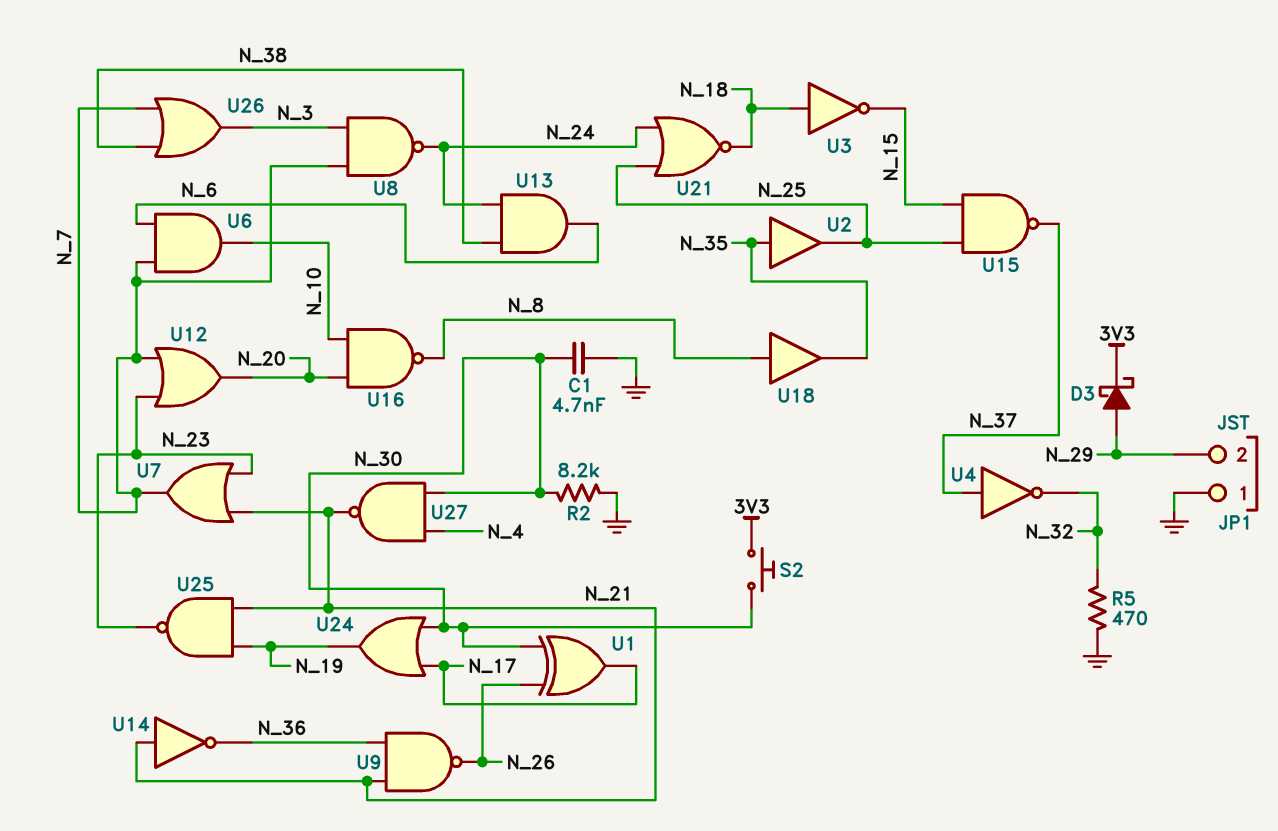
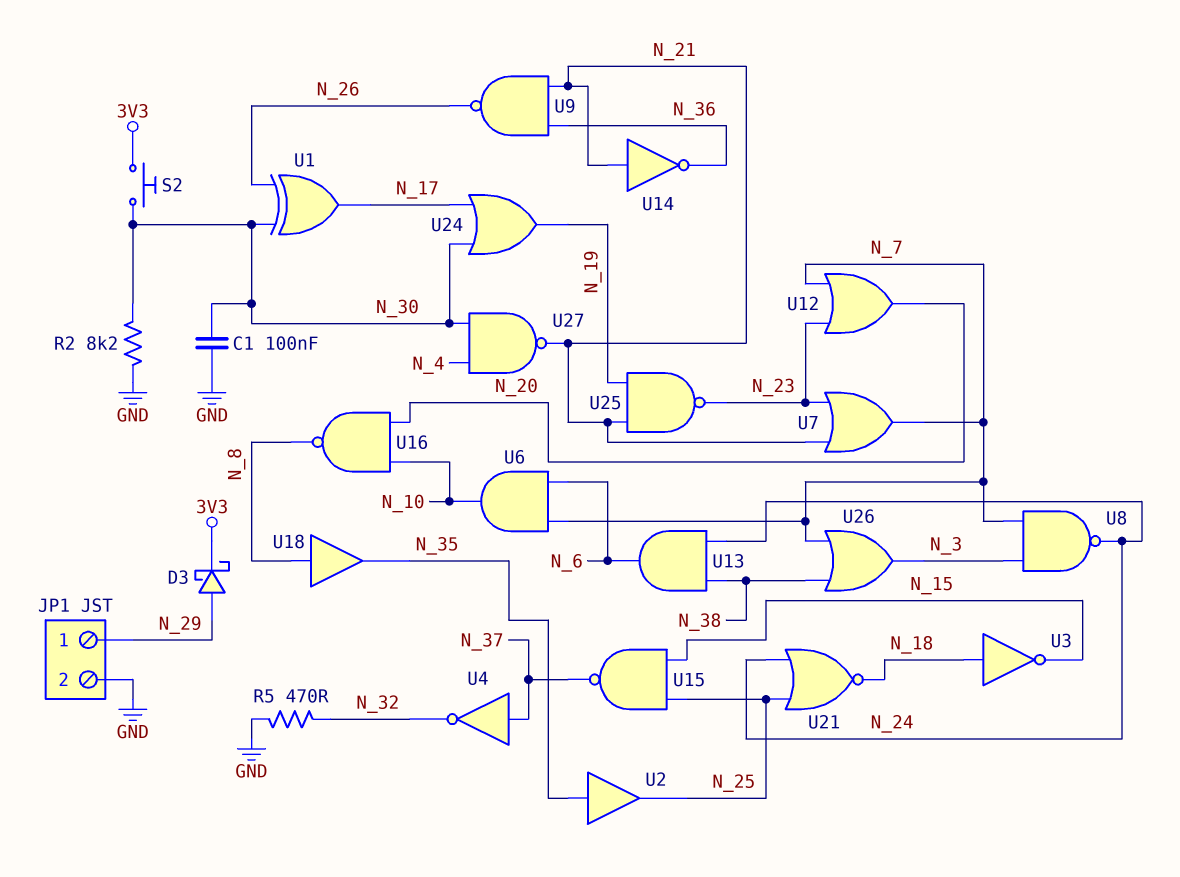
C1: 4.7nF (GND, N_30) -> 100nF (GND, N_30)
JP1 pin 1: GND -> N_29
JP1 pin 2: N_29 -> GND

